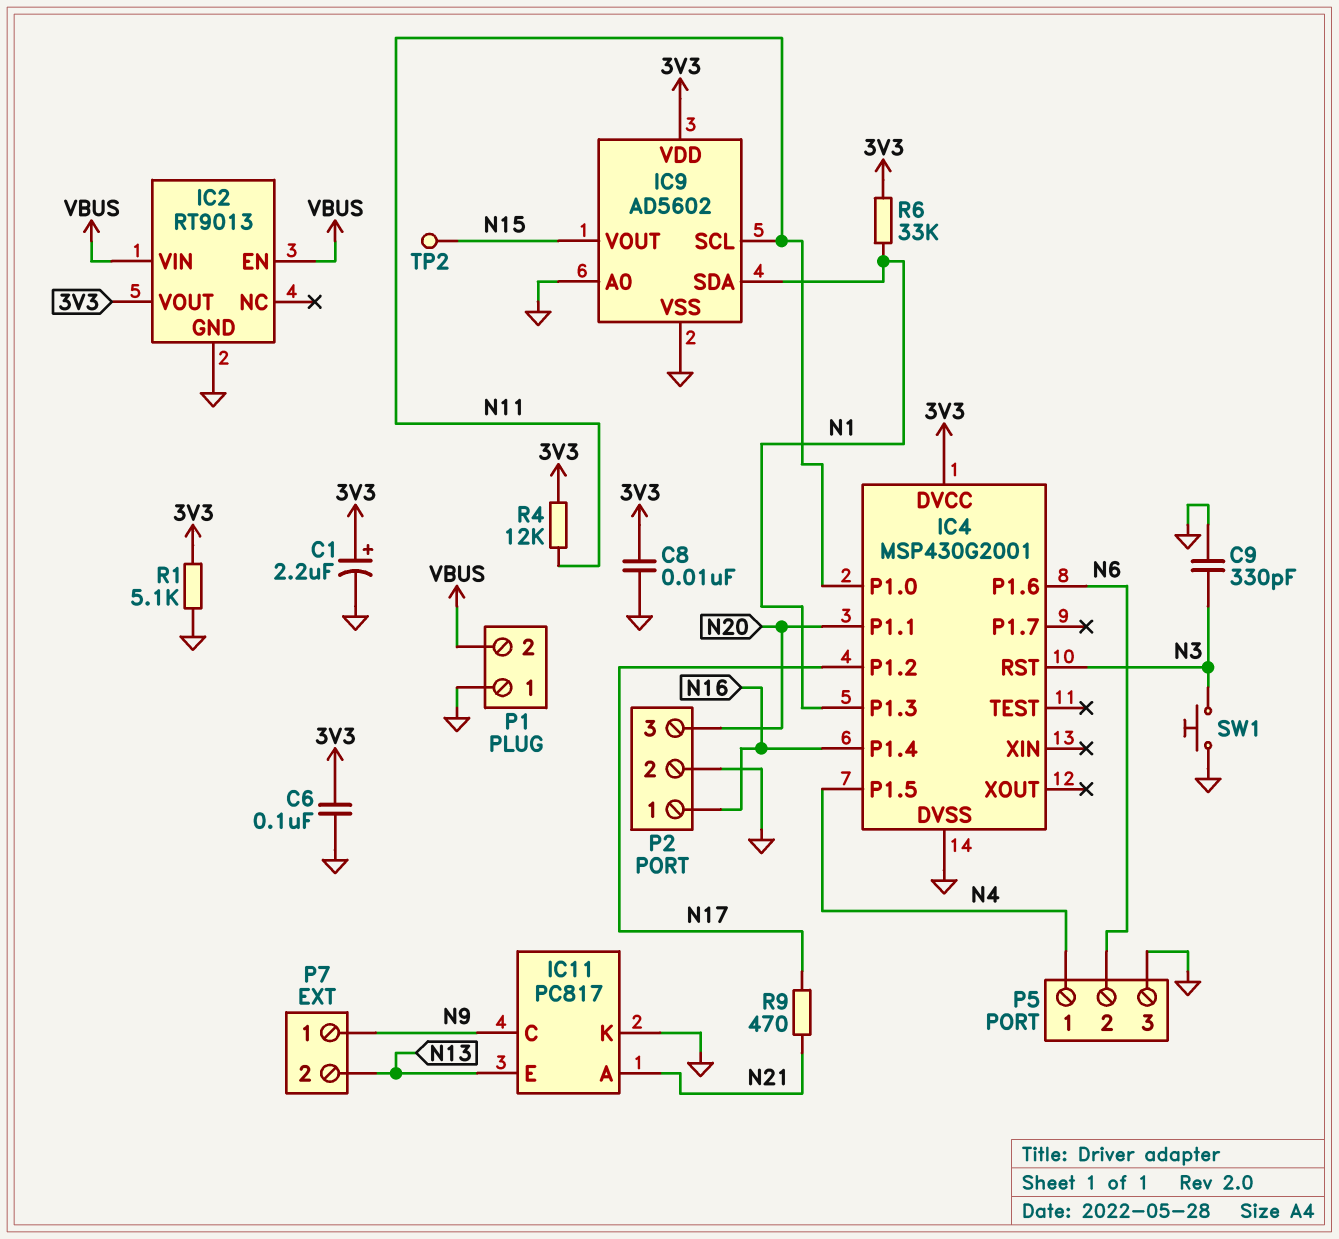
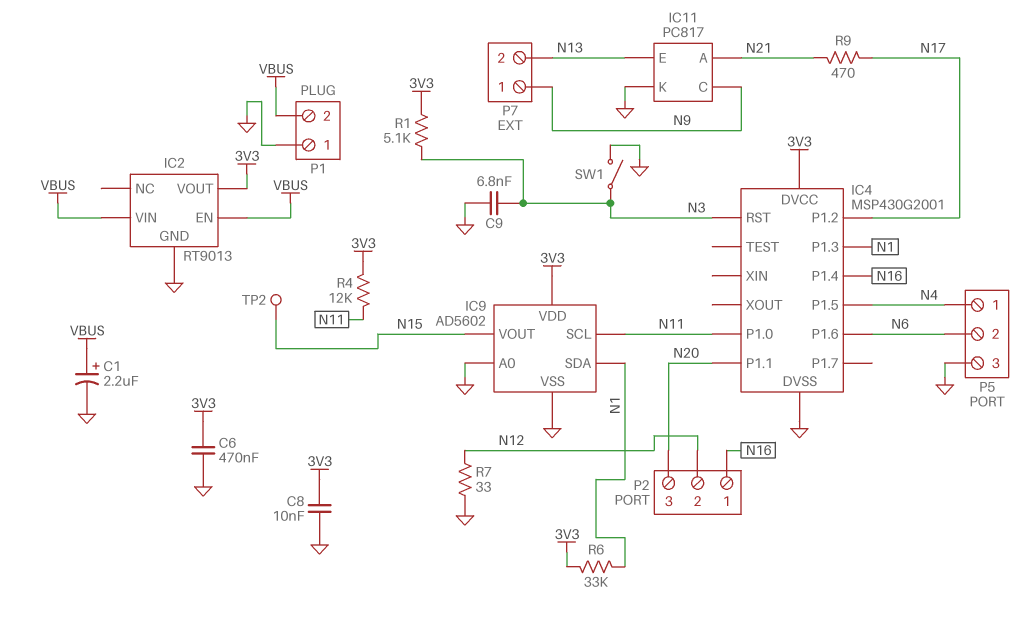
C1: 2.2uF (plus 3V3, minus GND) -> 2.2uF (plus VBUS, minus GND)
C6: 100nF (3V3, GND) -> 470nF (3V3, GND)
C9: 330pF (GND, N3) -> 6.8nF (GND, N3)
P2 pin 2: GND -> N12
R1: 5.1k (3V3, GND) -> 5.1k (3V3, N3)
R7: none -> 33 (GND, N12)
SW1: button (GND, N3) -> switch (GND, N3)

